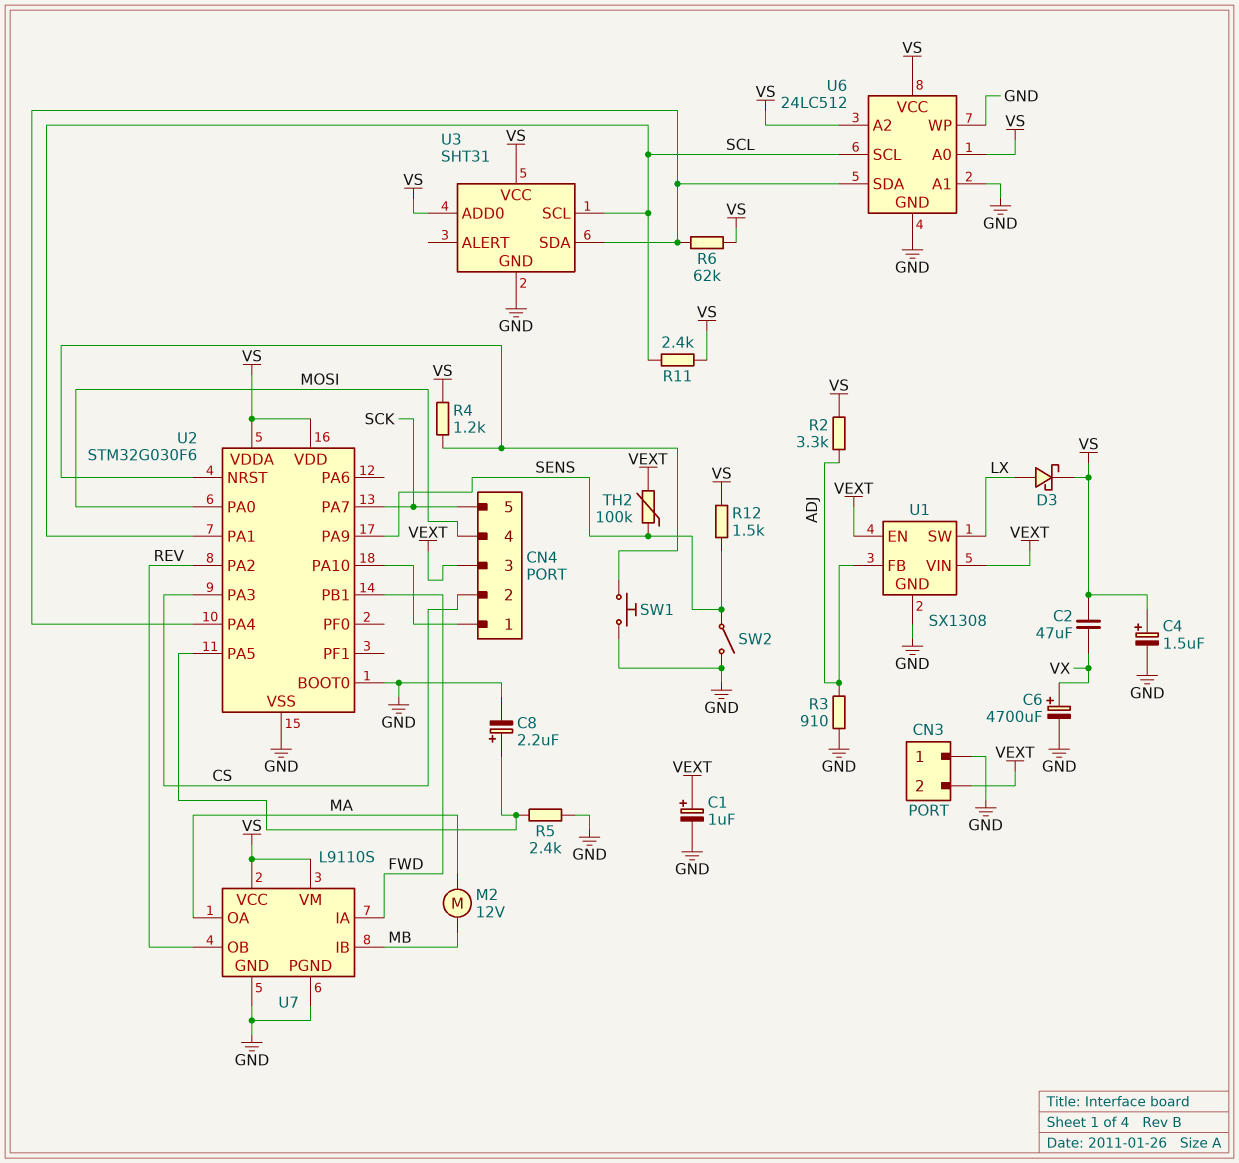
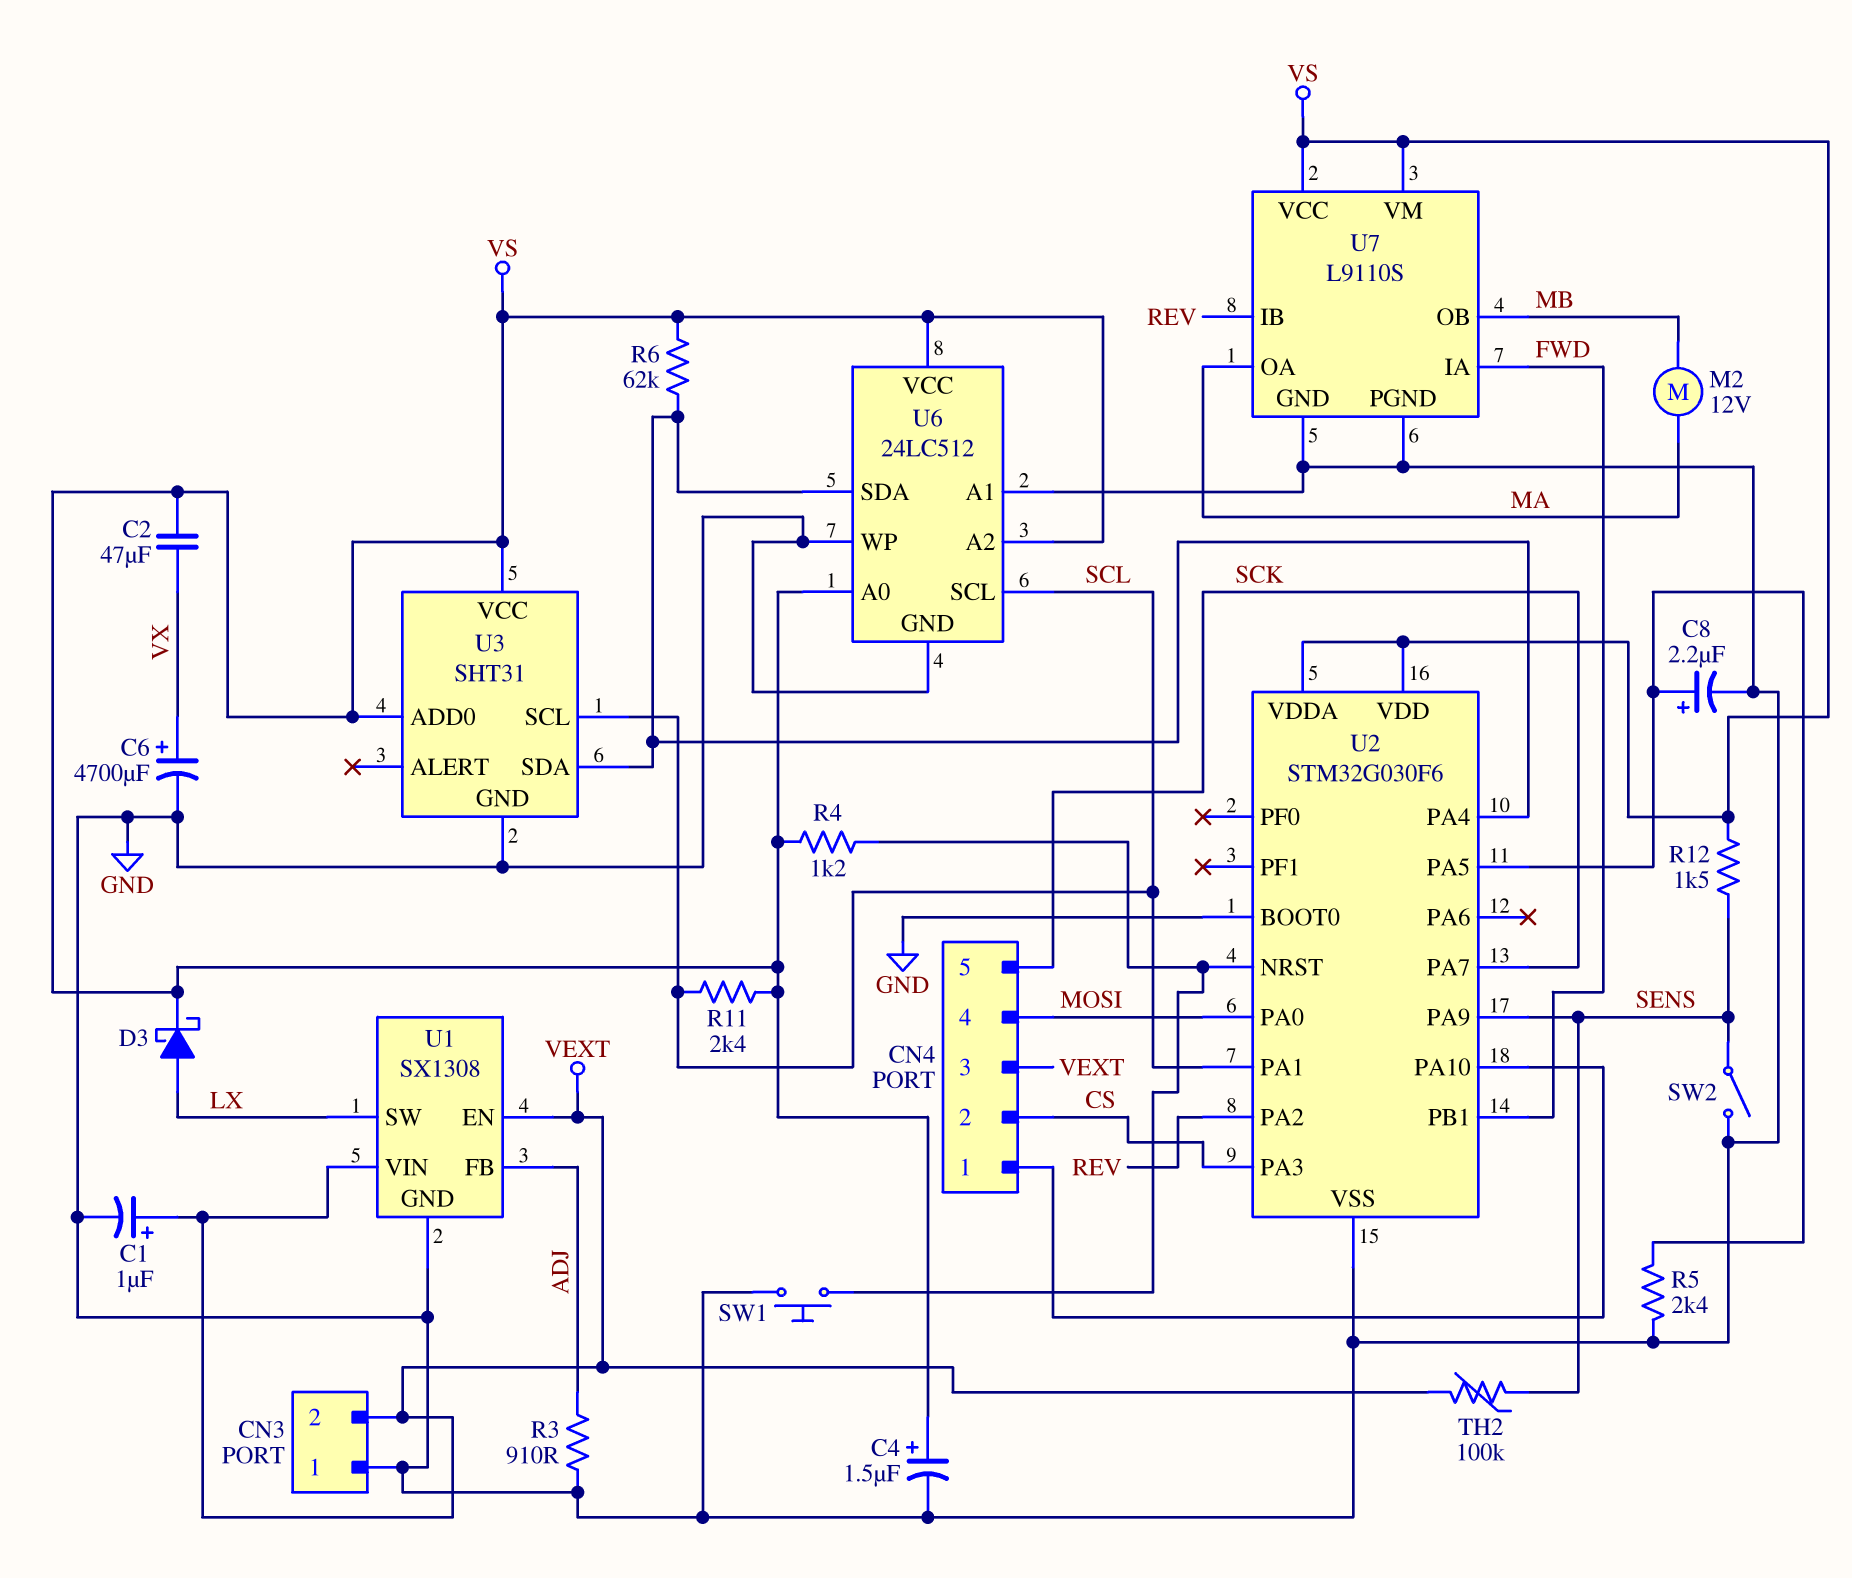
R2: 3.3k (ADJ, VS) -> none
U7 pin IB: MB -> REV
U7 pin OB: REV -> MB

